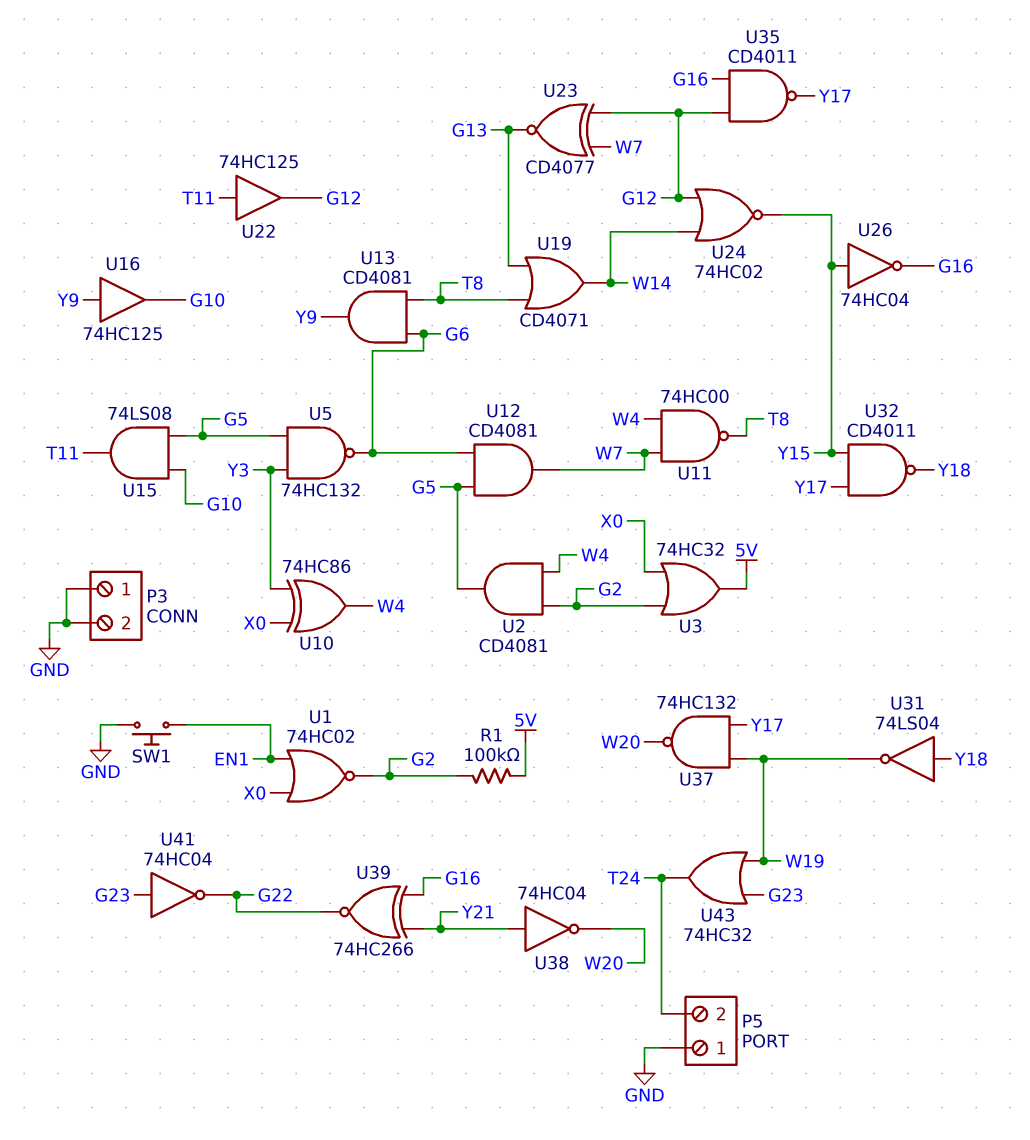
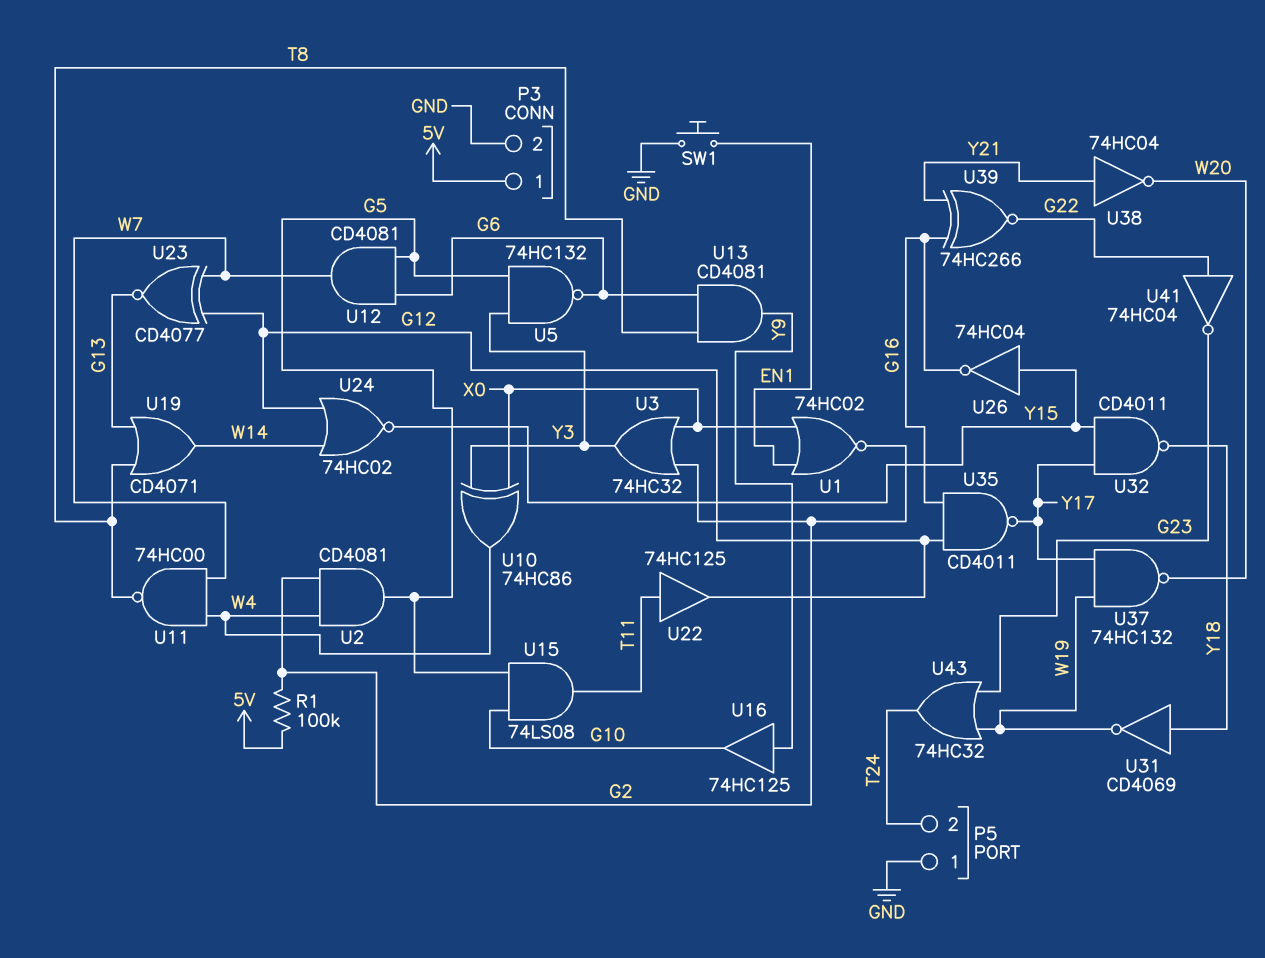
P3 pin 1: GND -> 5V
U3: OR 74HC32 (in G2, in X0, out 5V) -> OR 74HC32 (in G2, in X0, out Y3)
U31: NOT 74LS04 (in Y18, out W19) -> NOT CD4069 (in Y18, out W19)
U41: NOT 74HC04 (in G23, out G22) -> NOT 74HC04 (in G22, out G23)

